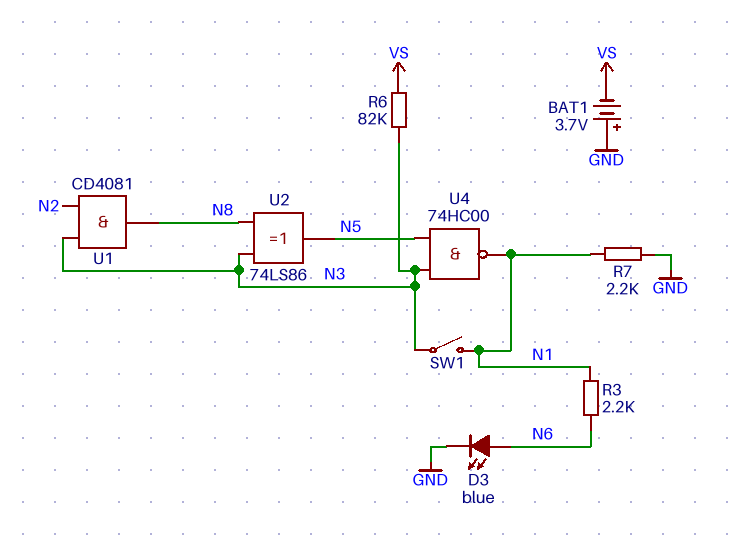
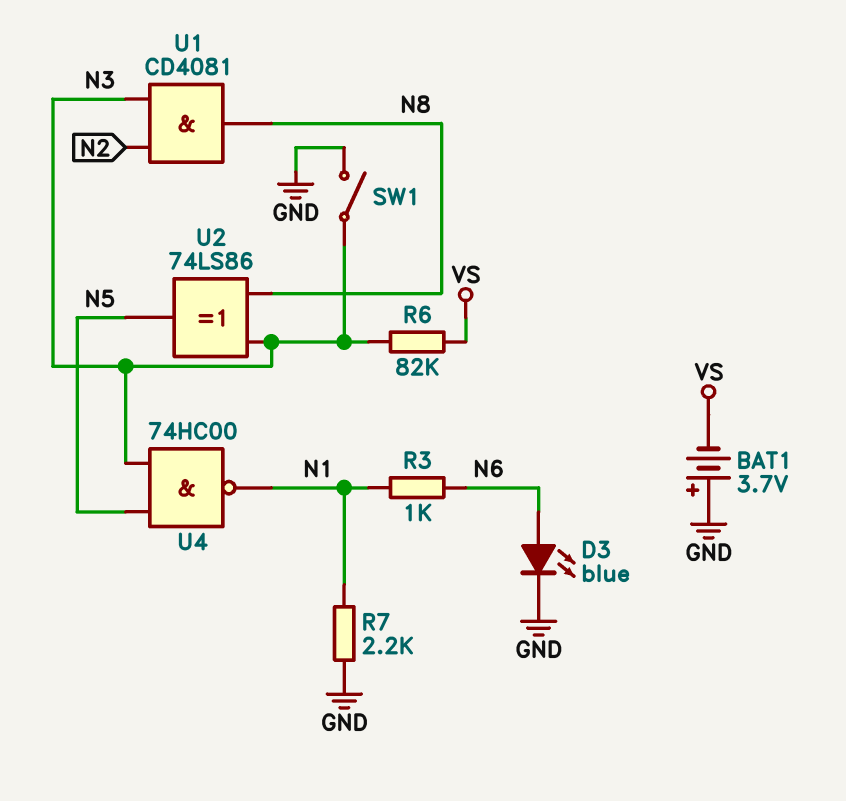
R3: 2.2k (N1, N6) -> 1k (N1, N6)
SW1: switch (N1, N3) -> switch (GND, N3)

